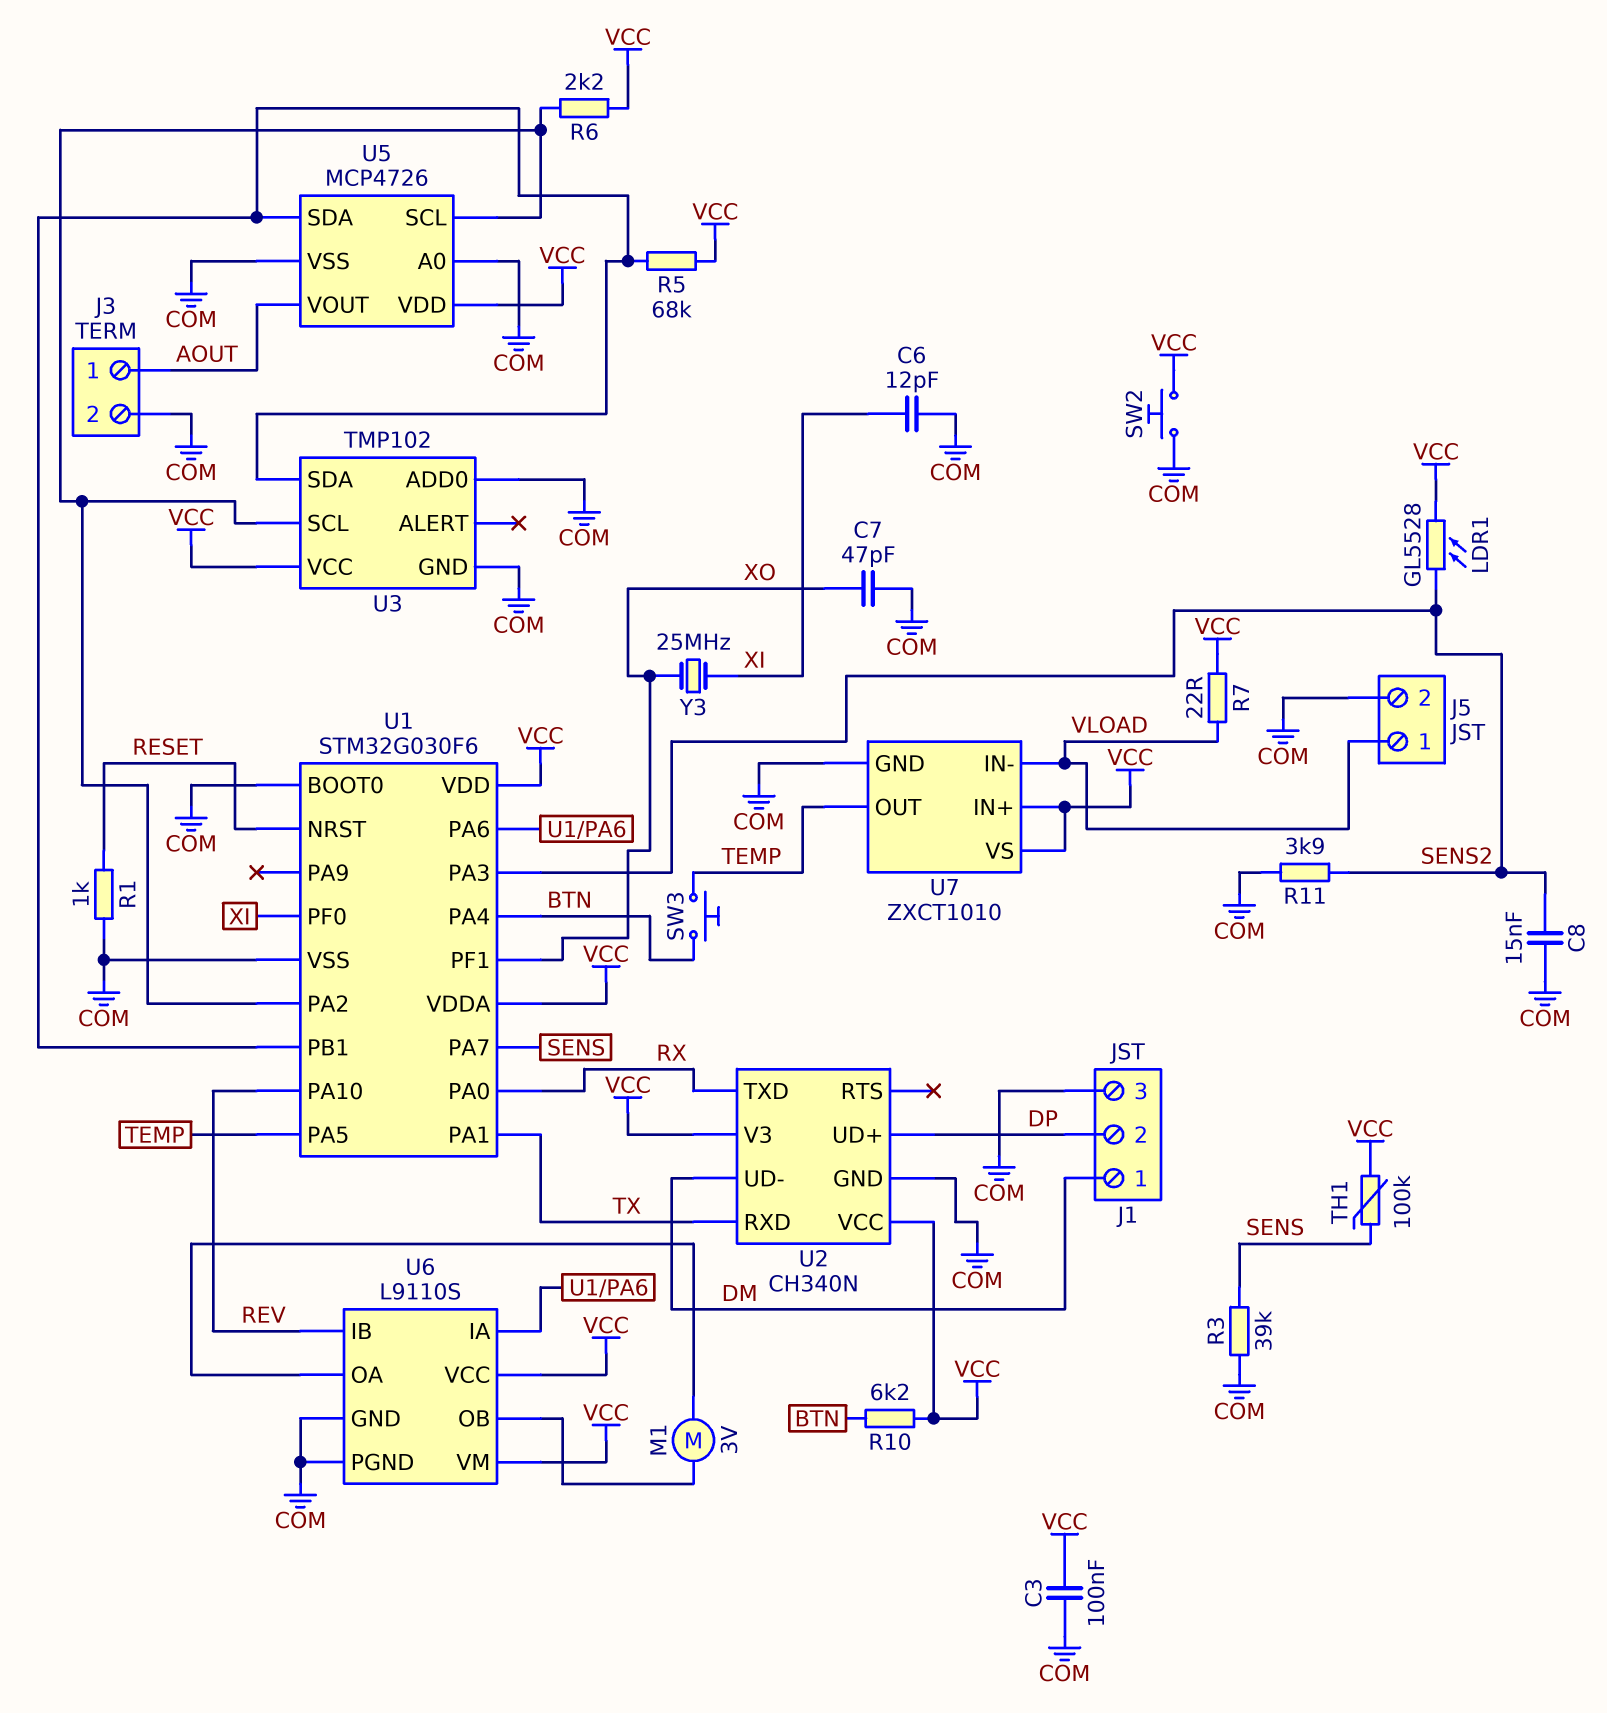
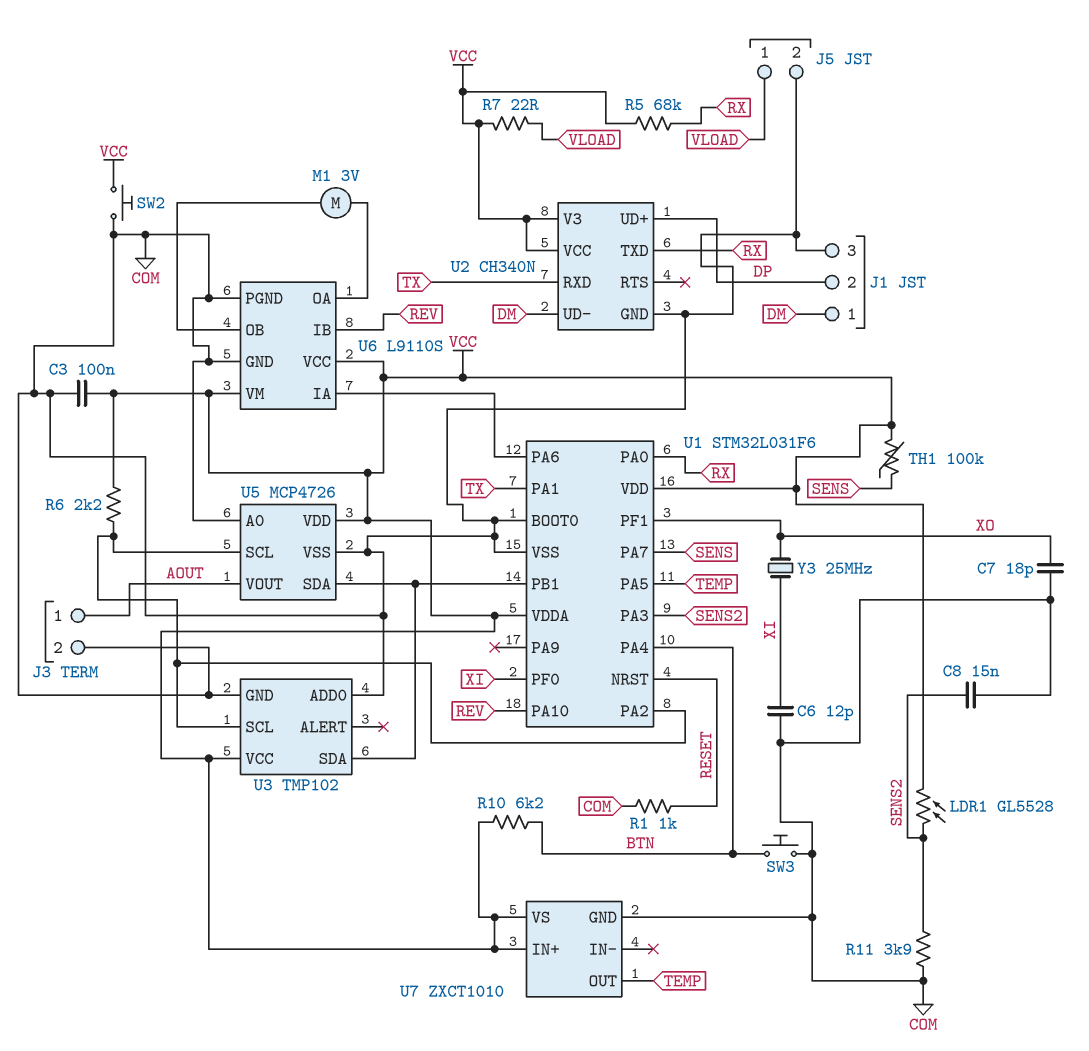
C7: 47pF (COM, XO) -> 18pF (COM, XO)
R3: 39k (COM, SENS) -> none
R5: 68k (U1/PB1, VCC) -> 68k (RX, VCC)
SW3: button (BTN, TEMP) -> button (BTN, COM)
U1: STM32G030F6 -> STM32L031F6
U7 pin IN-: VLOAD -> none

